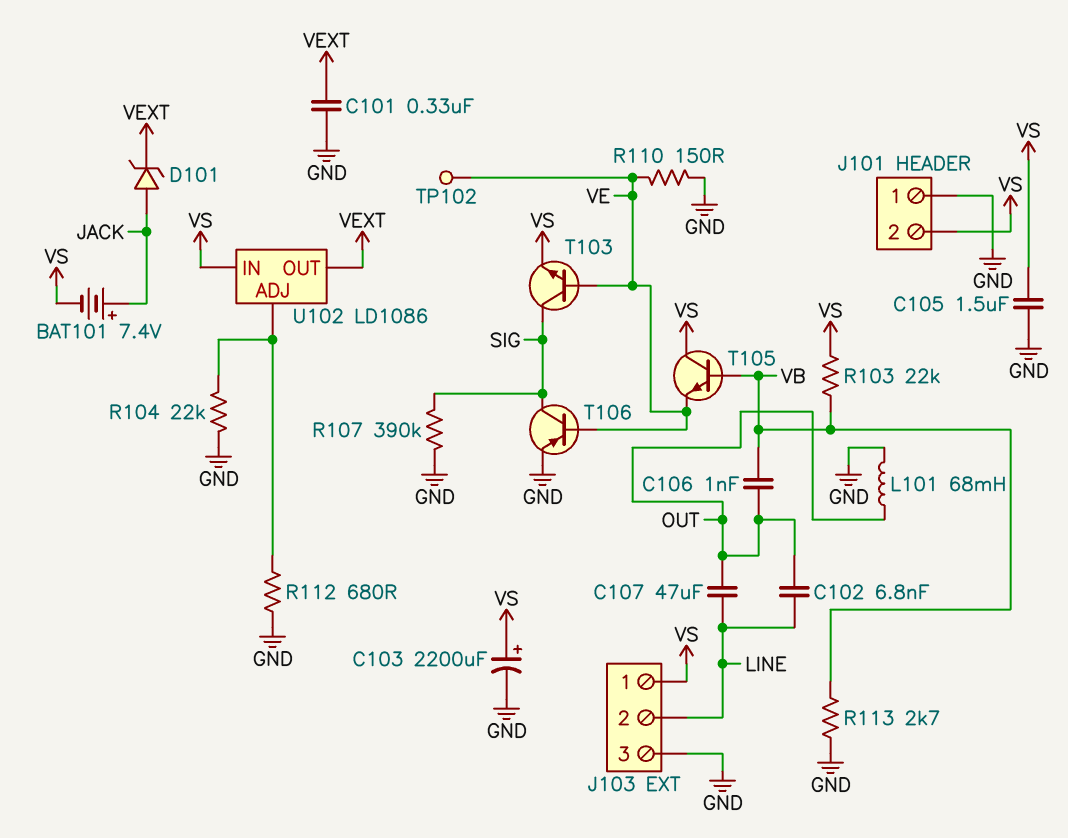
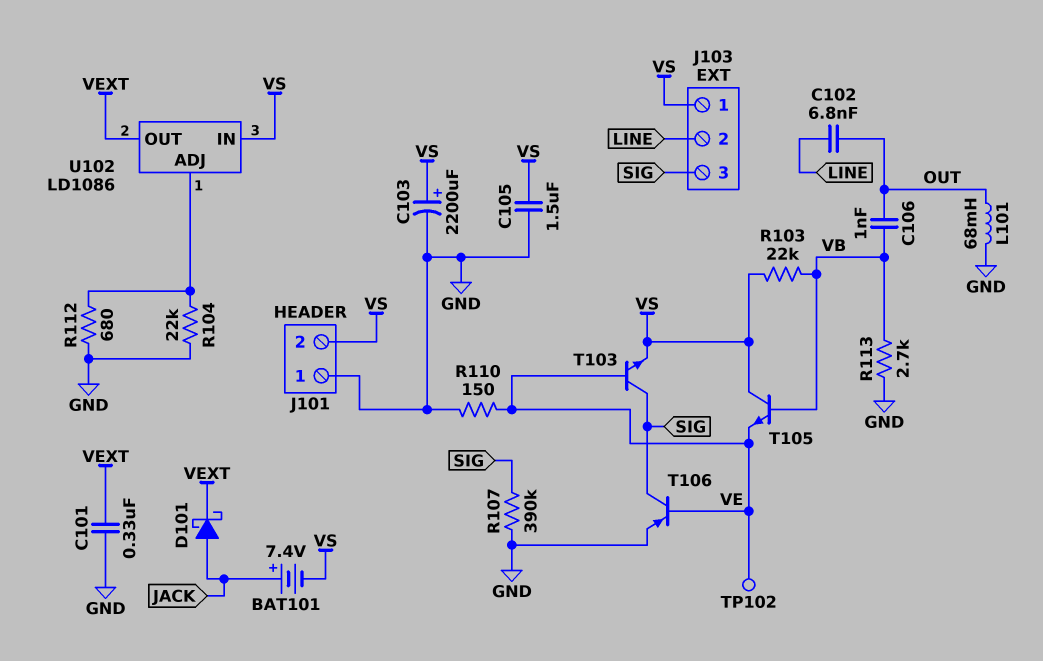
C107: 47uF (LINE, OUT) -> none
D101: zener (A JACK, K VEXT) -> schottky (A JACK, K VEXT)
J103 pin 3: GND -> SIG

